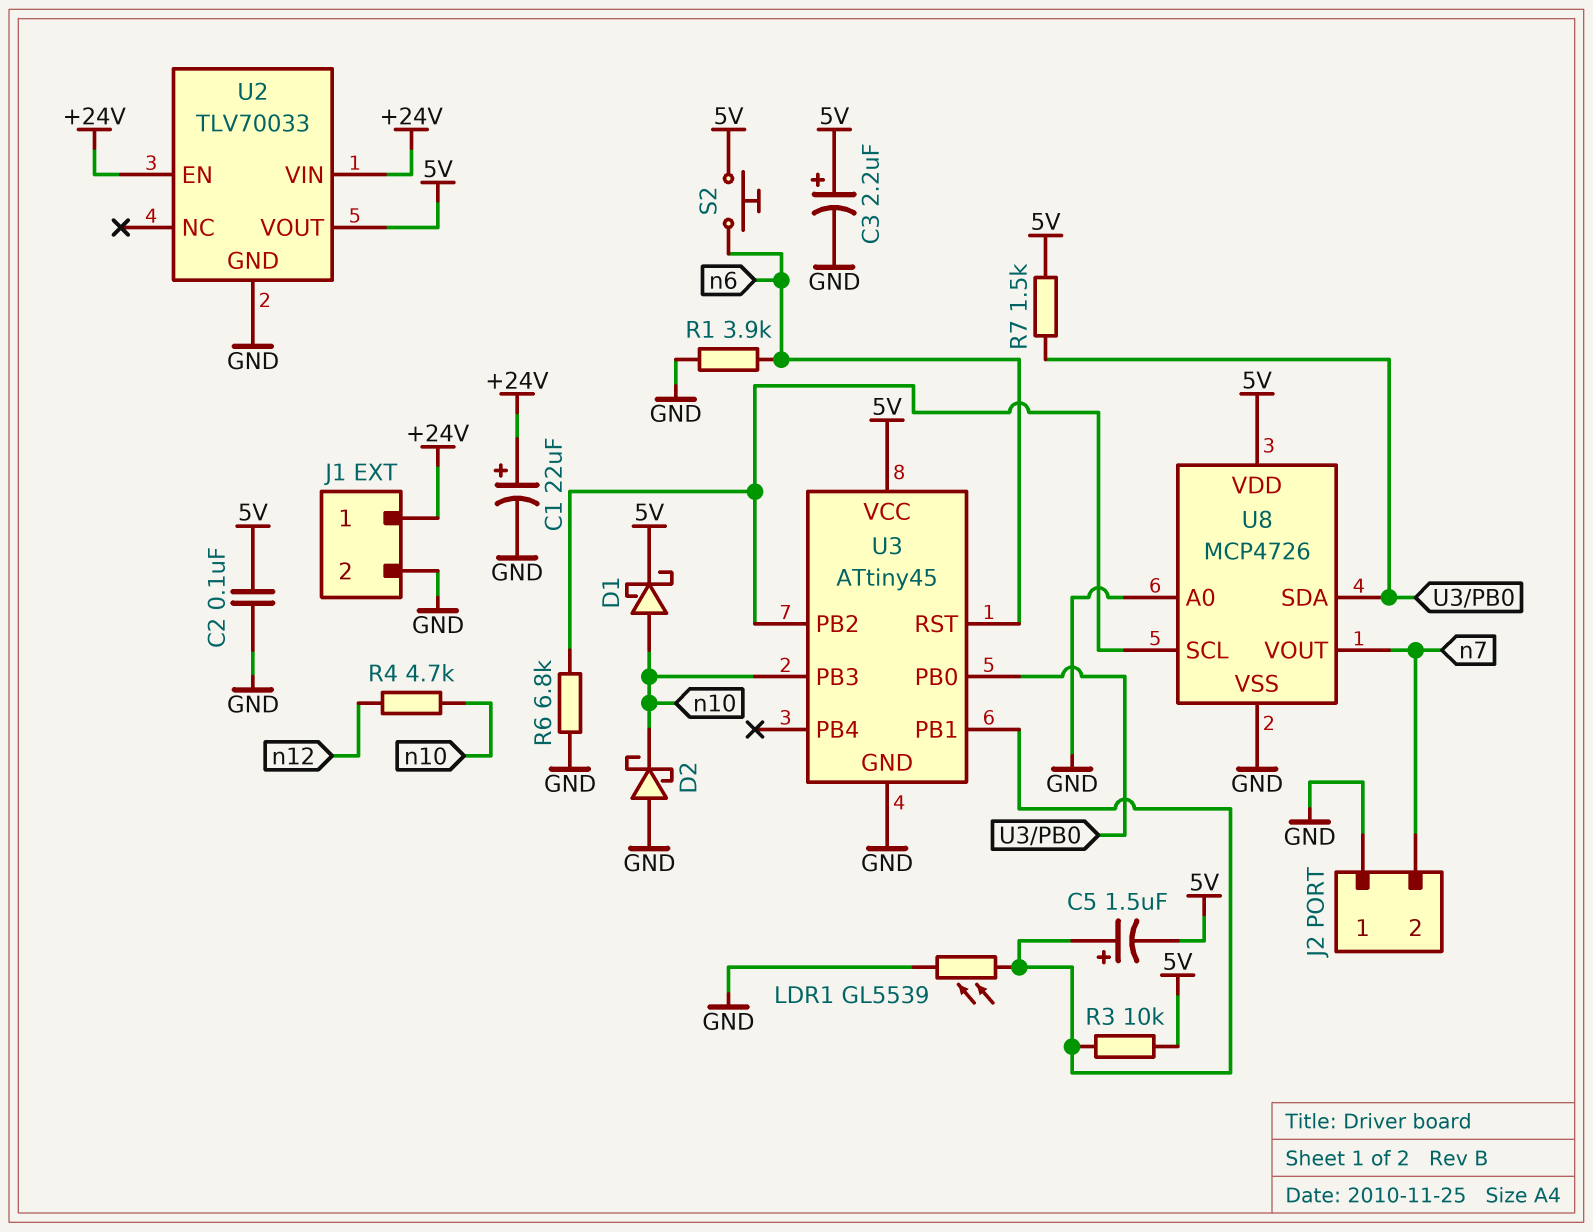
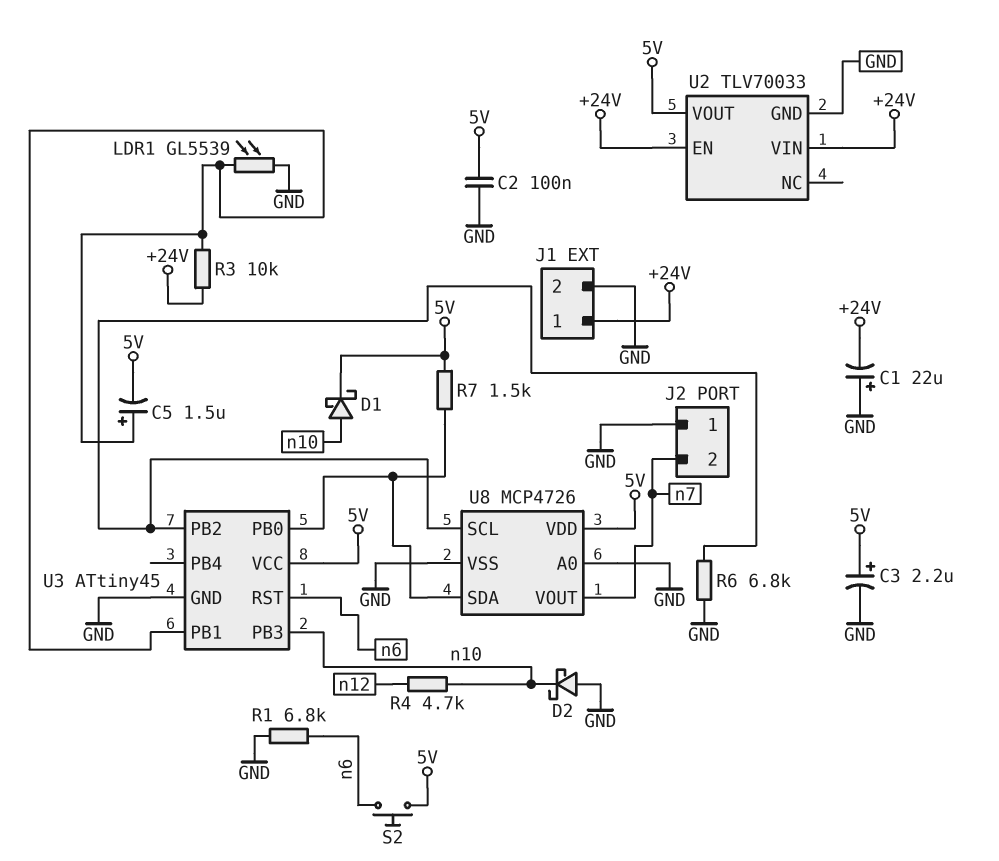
C1: 22uF (plus +24V, minus GND) -> 22uF (plus GND, minus +24V)
R1: 3.9k (GND, n6) -> 6.8k (GND, n6)
R3: 10k (5V, U3/PB1) -> 10k (+24V, U3/PB1)

